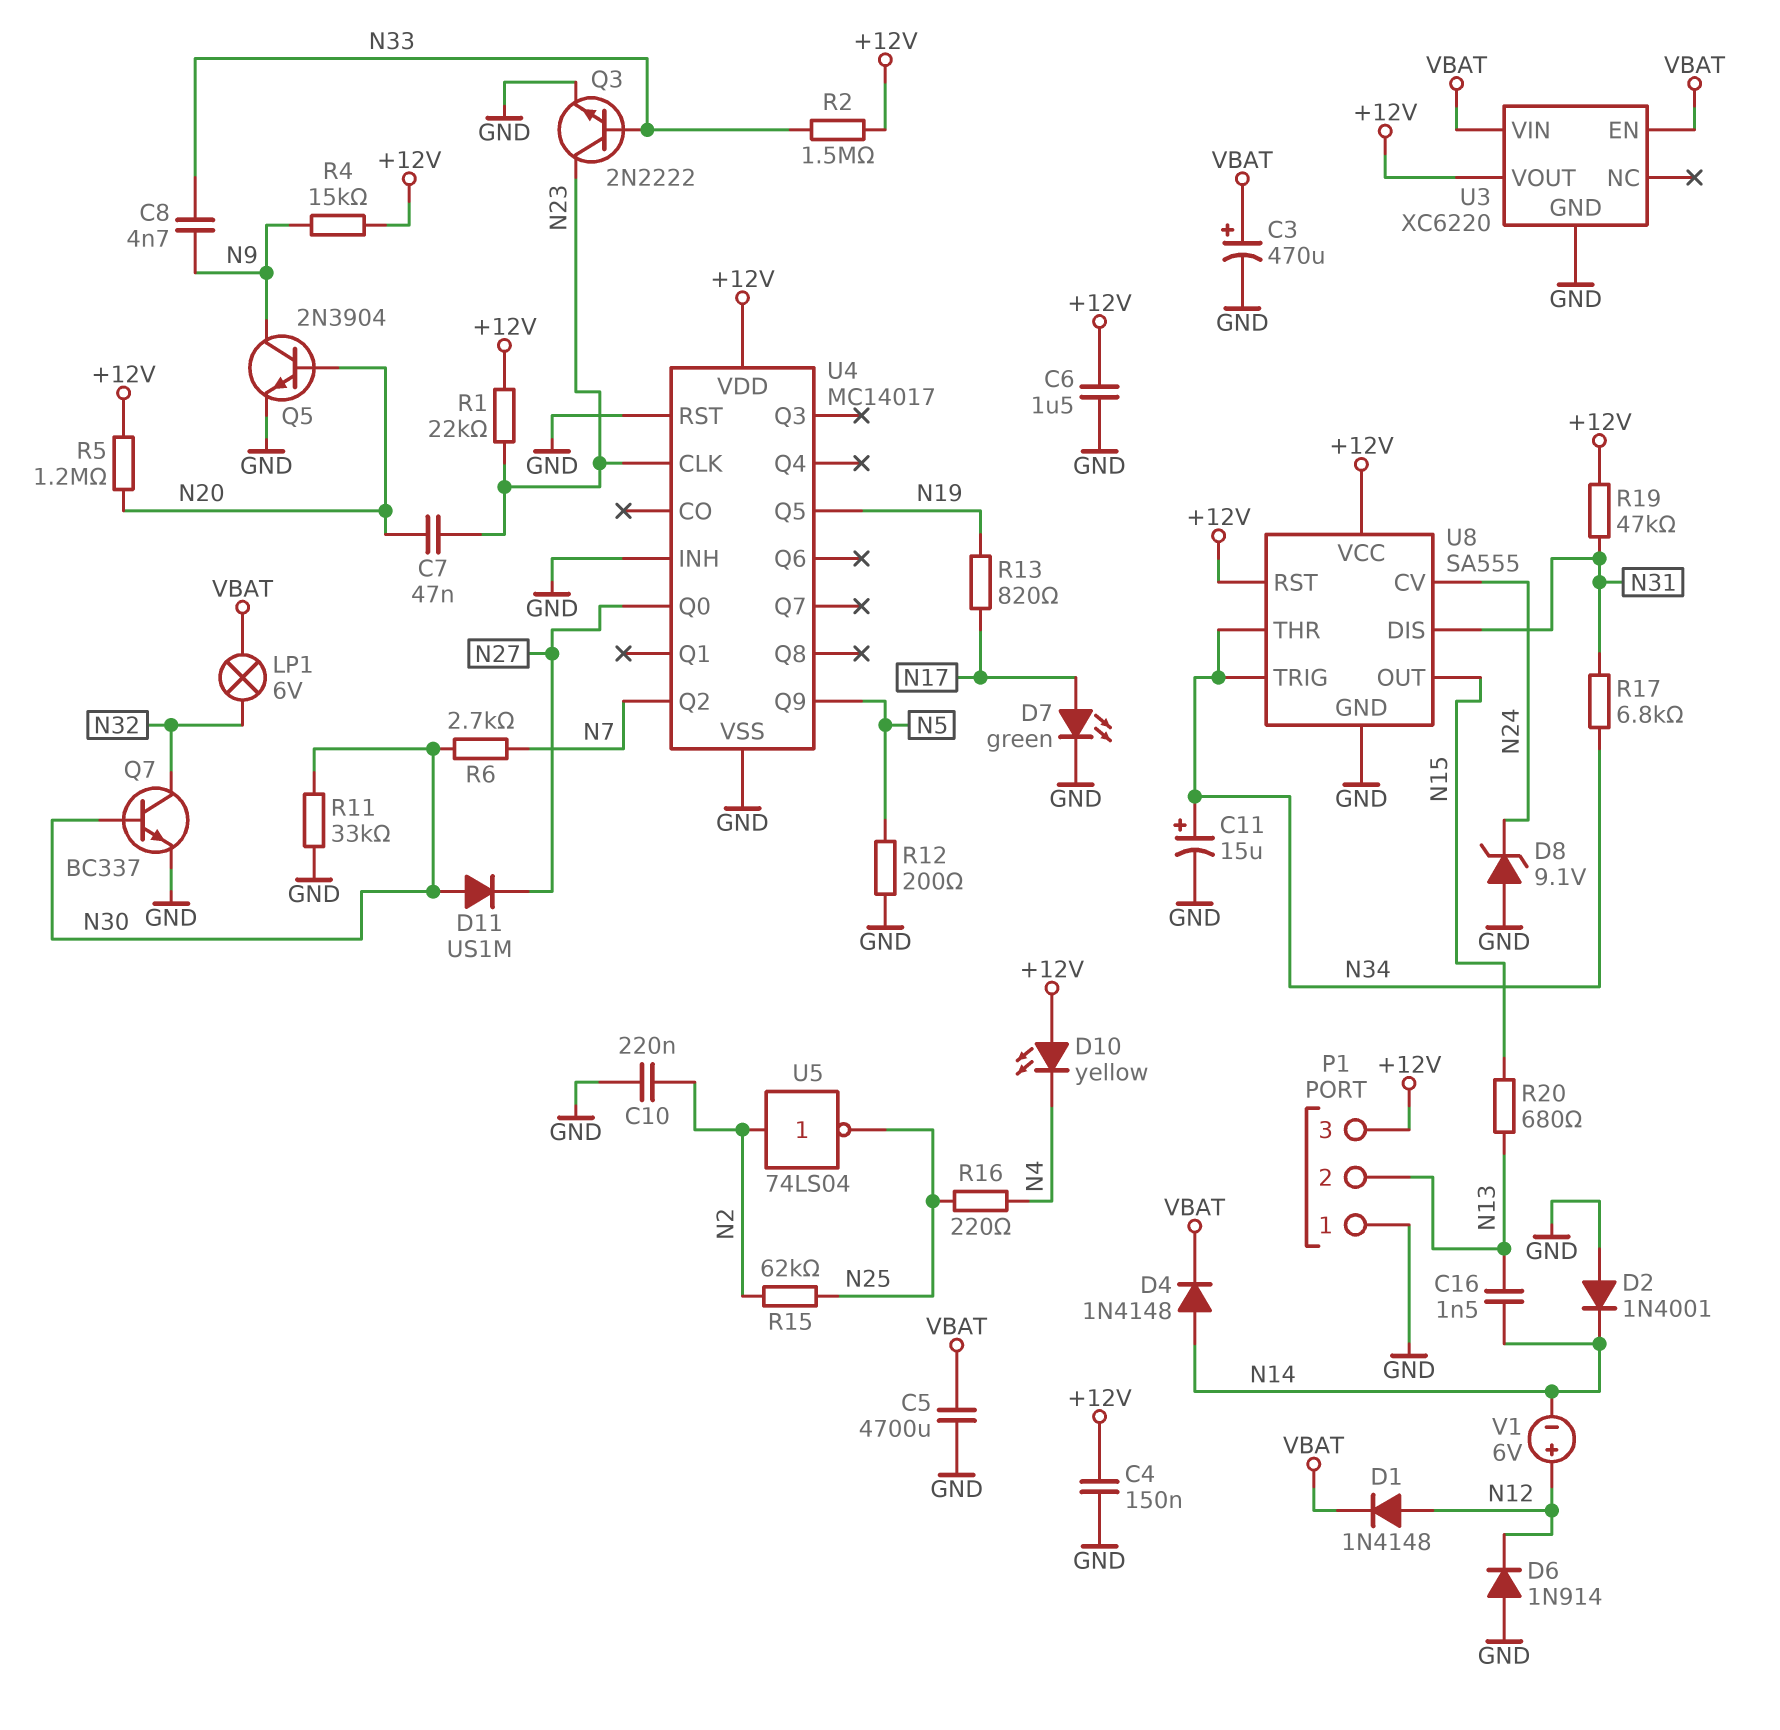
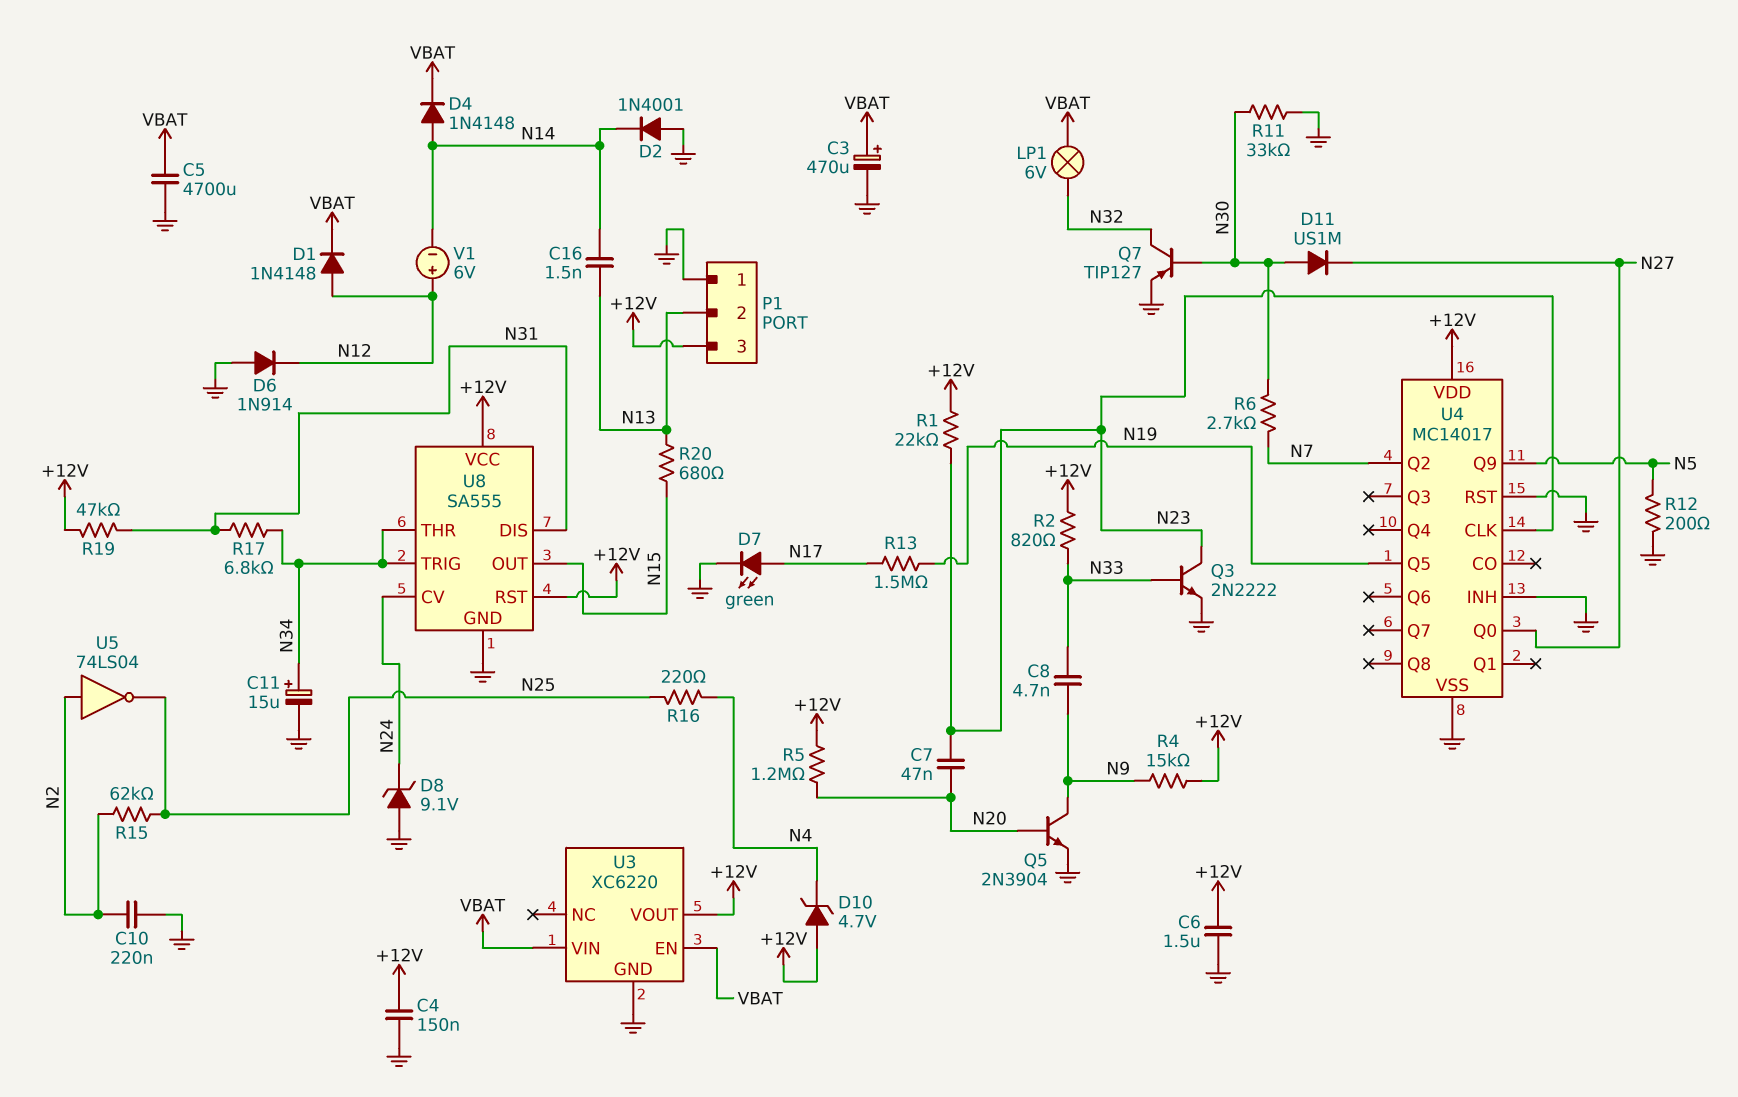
D10: LED yellow (A +12V, K N4) -> zener 4.7V (A +12V, K N4)
Q7: NPN BC337 (B N30, C N32, E GND) -> PNP TIP127 (B N30, C N32, E GND)
R2: 1.5M (+12V, N33) -> 820 (+12V, N33)
R13: 820 (N17, N19) -> 1.5M (N17, N19)

